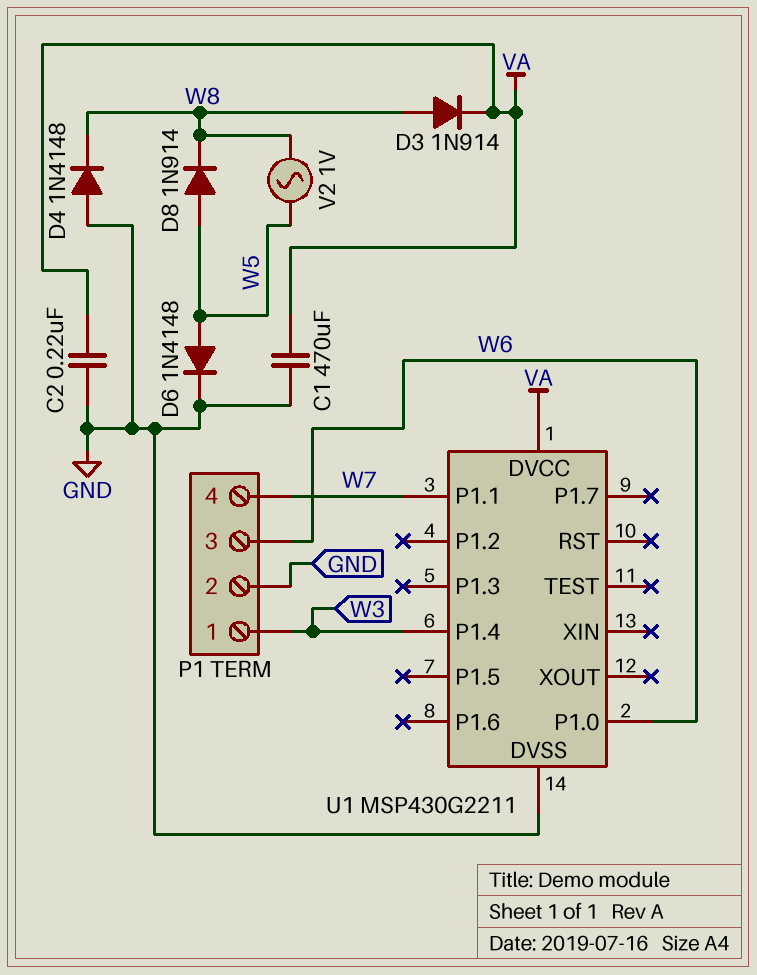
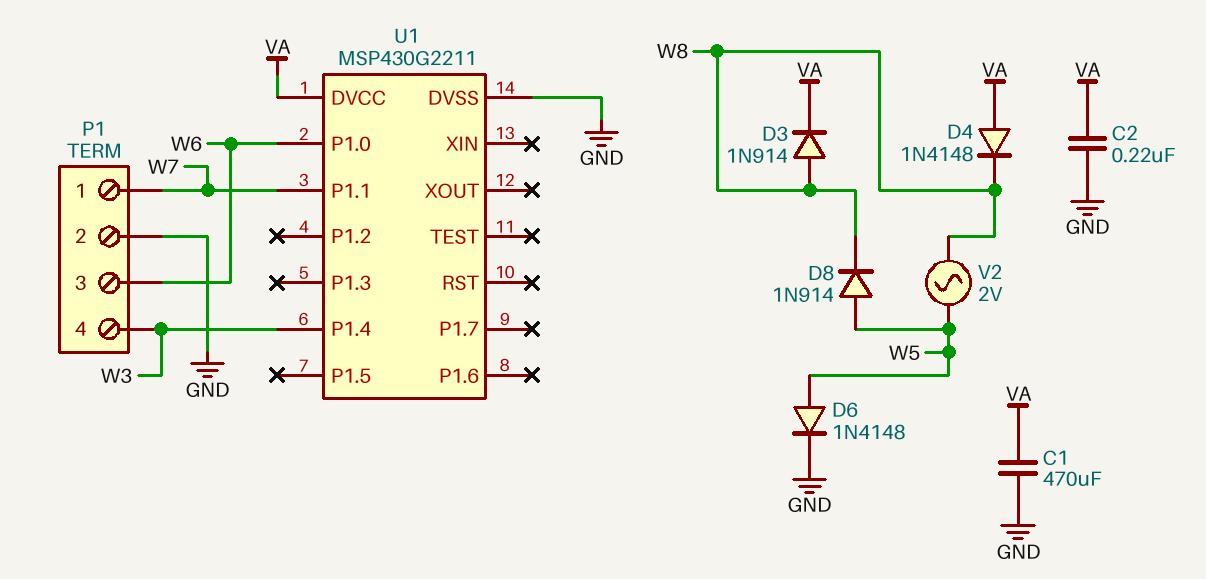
D4: diode 1N4148 (A GND, K W8) -> diode 1N4148 (A VA, K W8)
P1 pin 1: W3 -> W7
P1 pin 4: W7 -> W3
V2: AC 1V (W5, W8) -> AC 2V (W5, W8)

